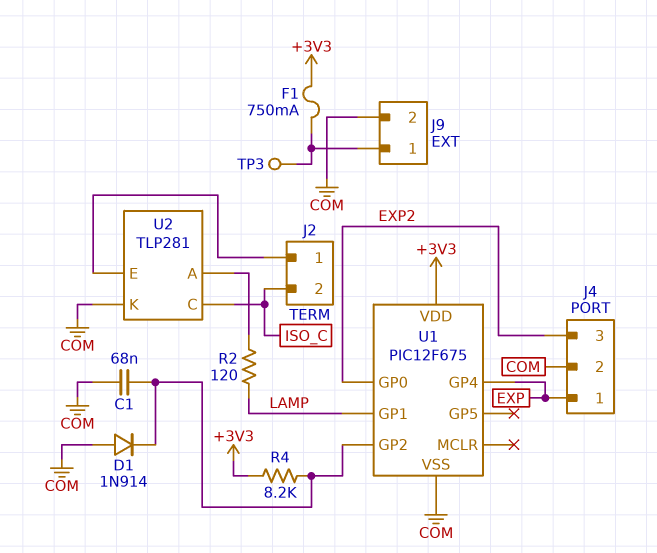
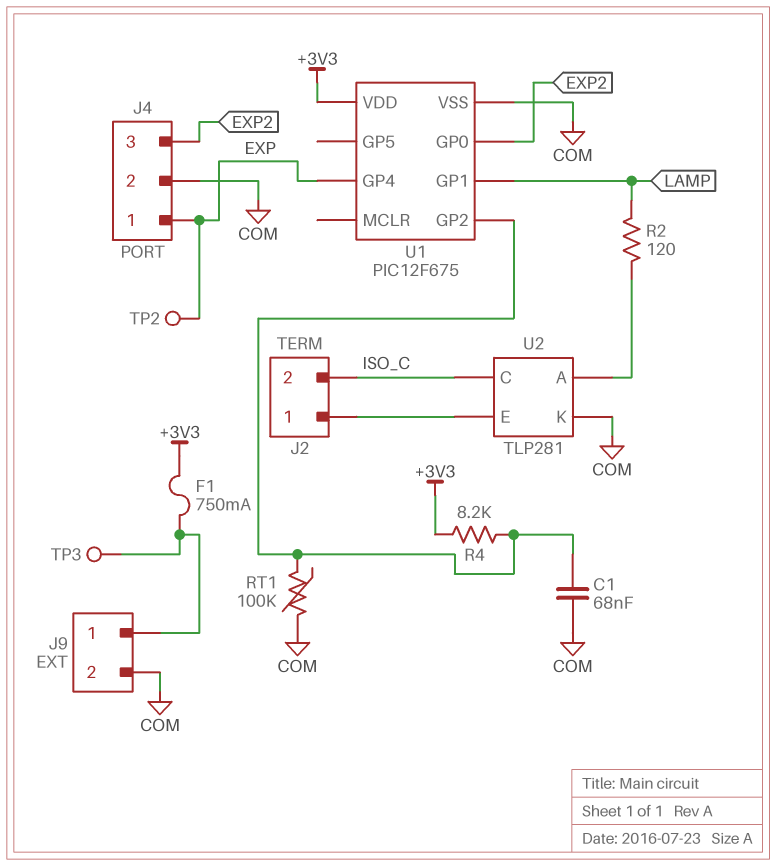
D1: diode 1N914 (A COM, K U1/GP2) -> none
RT1: none -> 100k (COM, U1/GP2)
TP2: none -> test point (EXP)

